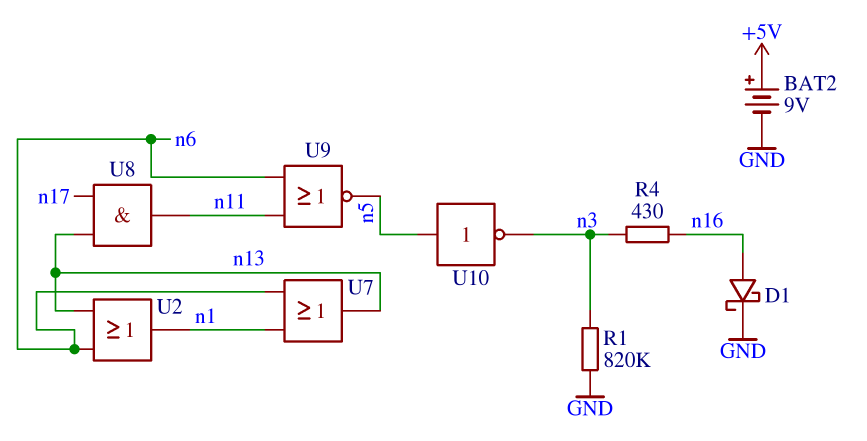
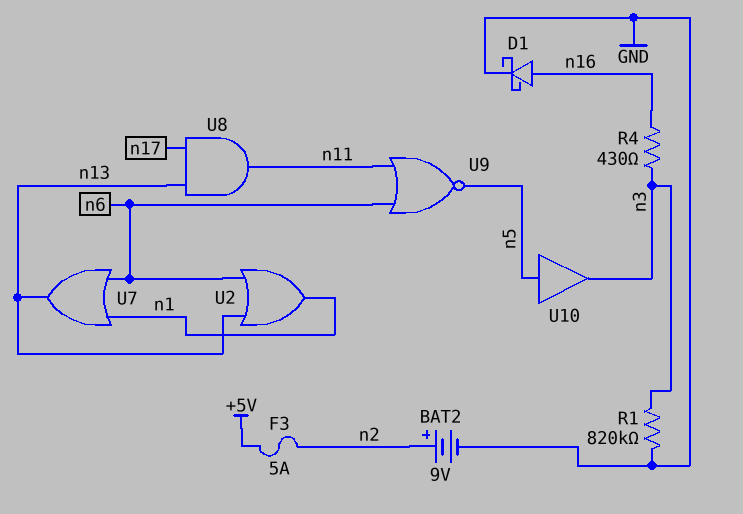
BAT2: 9V (plus +5V, minus GND) -> 9V (plus n2, minus GND)
F3: none -> 5A (+5V, n2)
U10: NOT (in n5, out n3) -> buffer (in n5, out n3)

